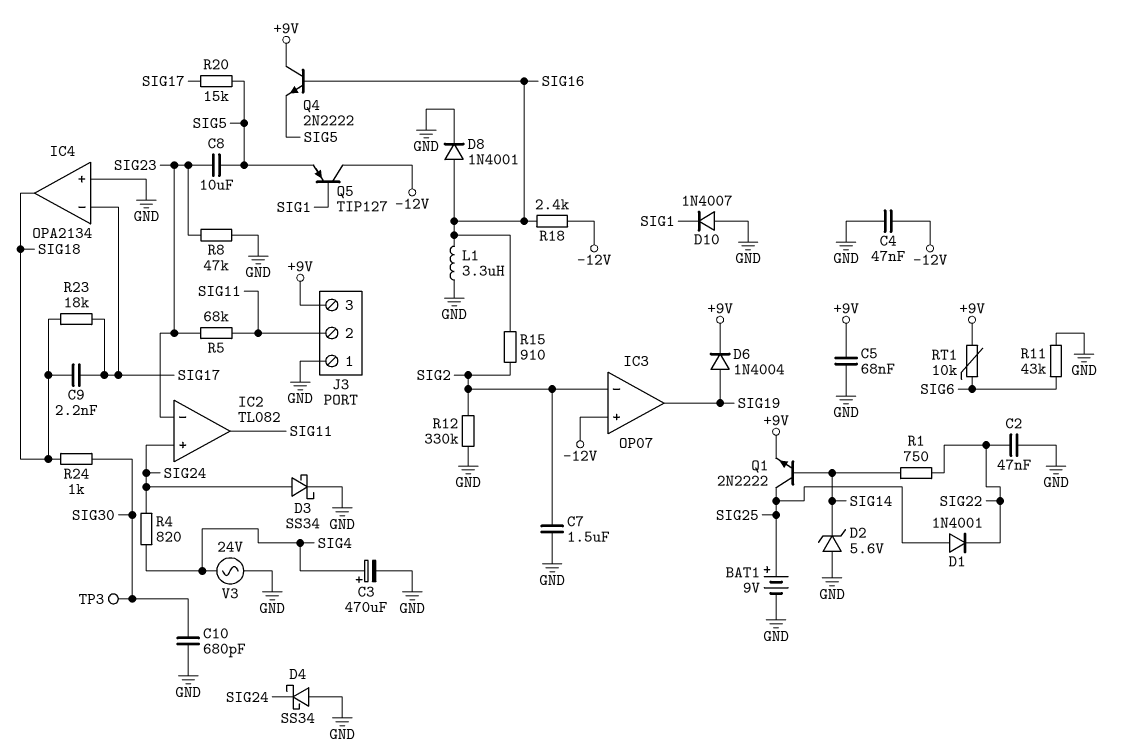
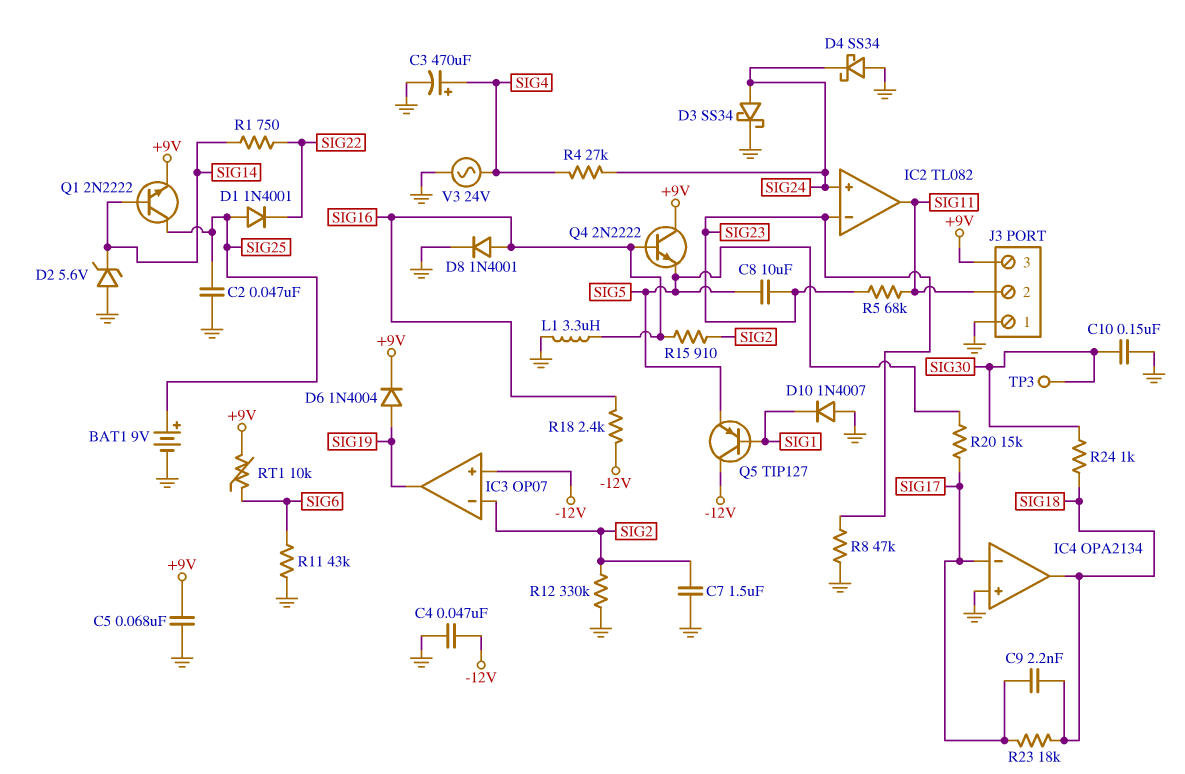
C2: 47nF (GND, SIG22) -> 47nF (GND, SIG25)
C10: 680pF (GND, SIG30) -> 150nF (GND, SIG30)
R4: 820 (SIG4, SIG24) -> 27k (SIG4, SIG24)

